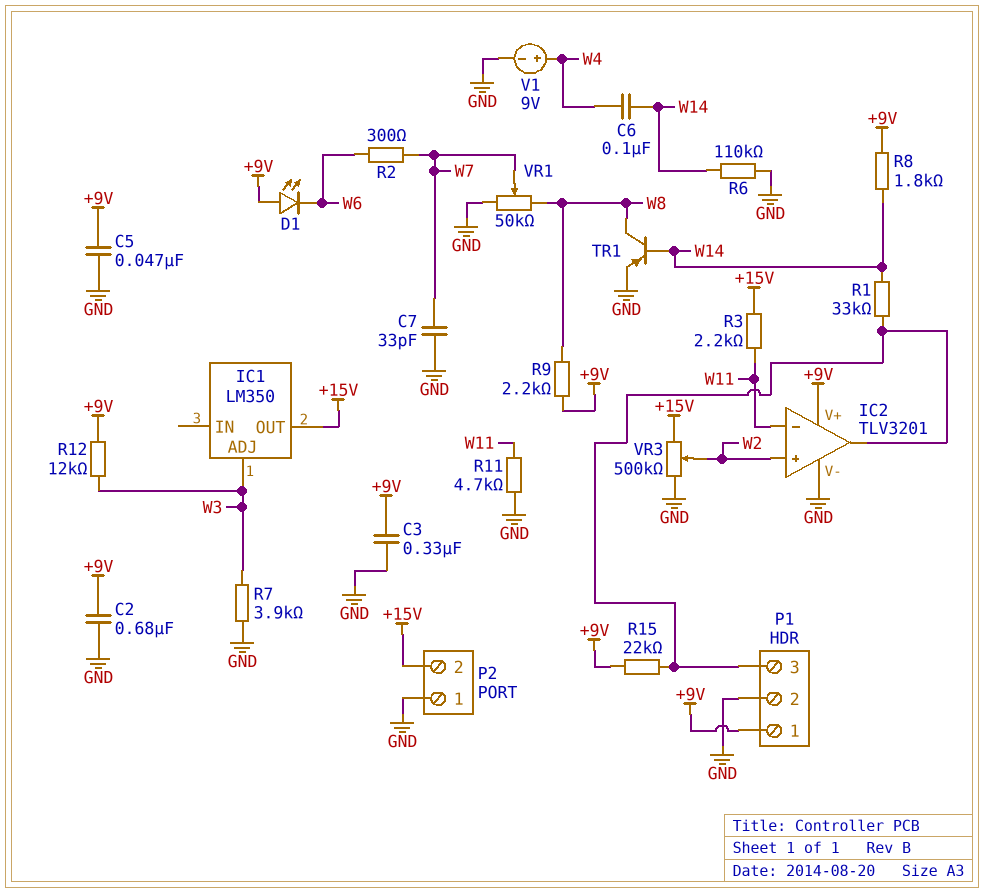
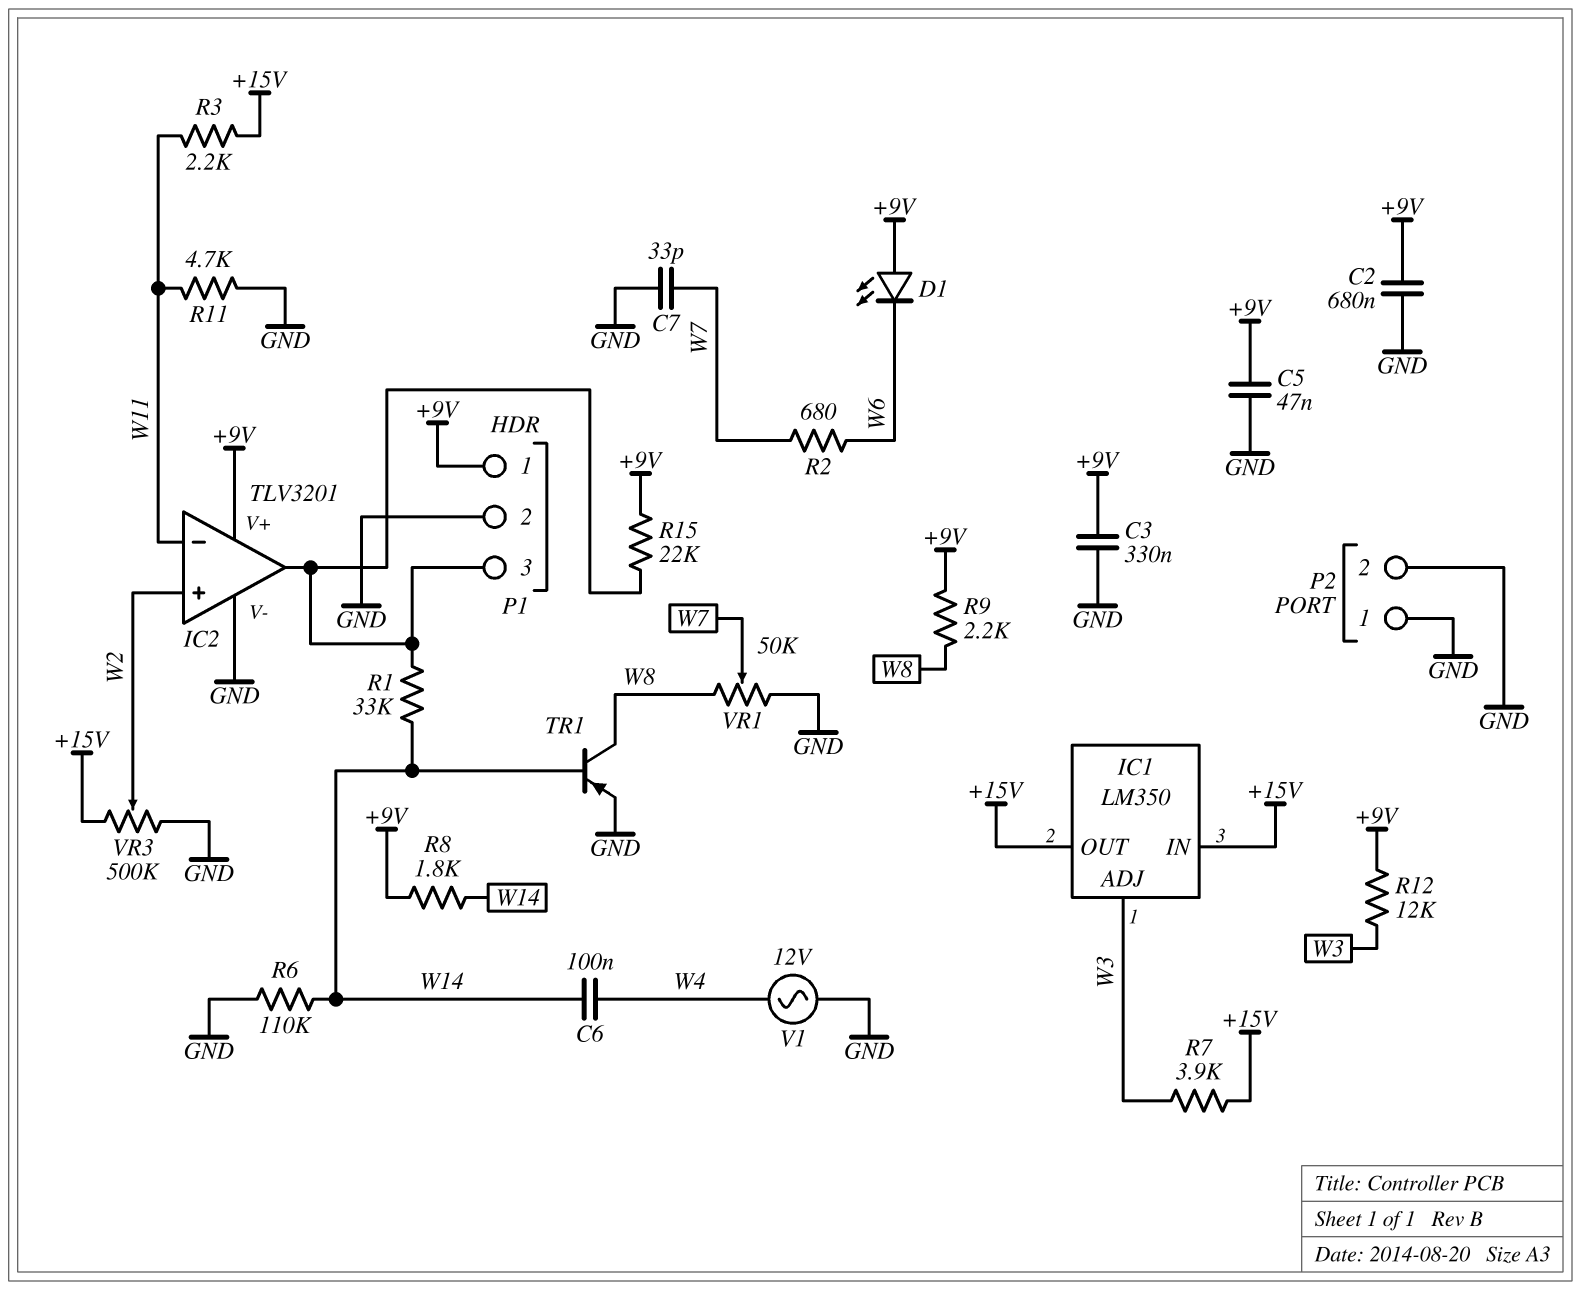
IC1 pin IN: none -> +15V
P2 pin 2: +15V -> GND
R2: 300 (W6, W7) -> 680 (W6, W7)
R7: 3.9k (GND, W3) -> 3.9k (+15V, W3)
V1: 9V (plus W4, minus GND) -> AC 12V (GND, W4)

